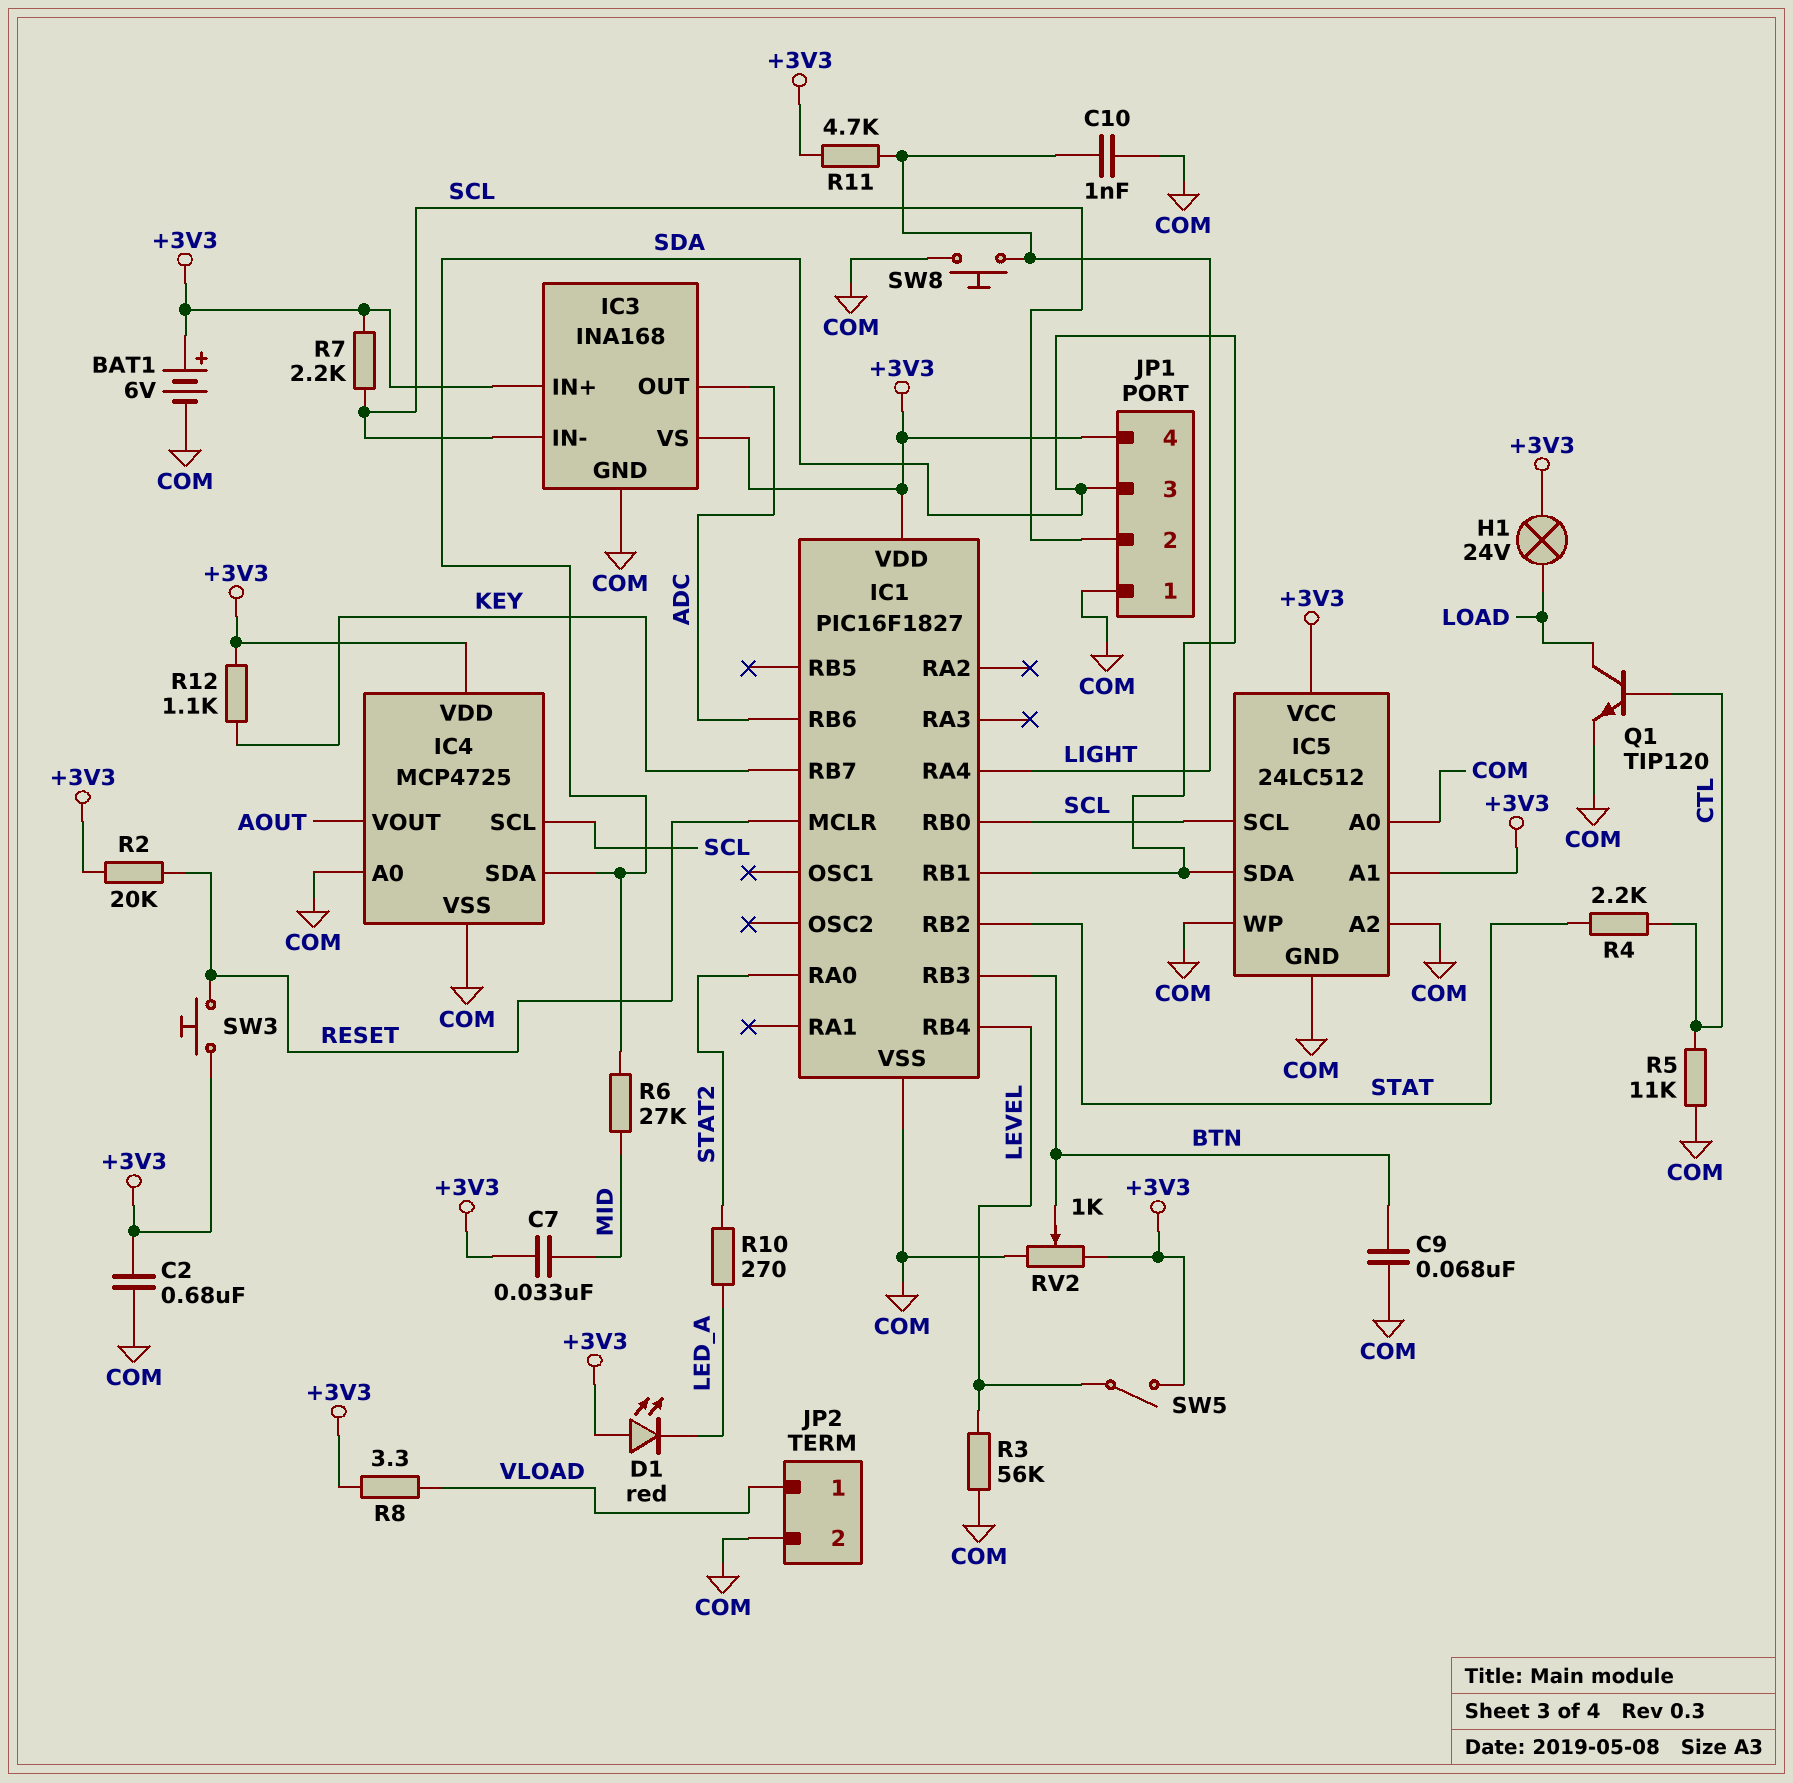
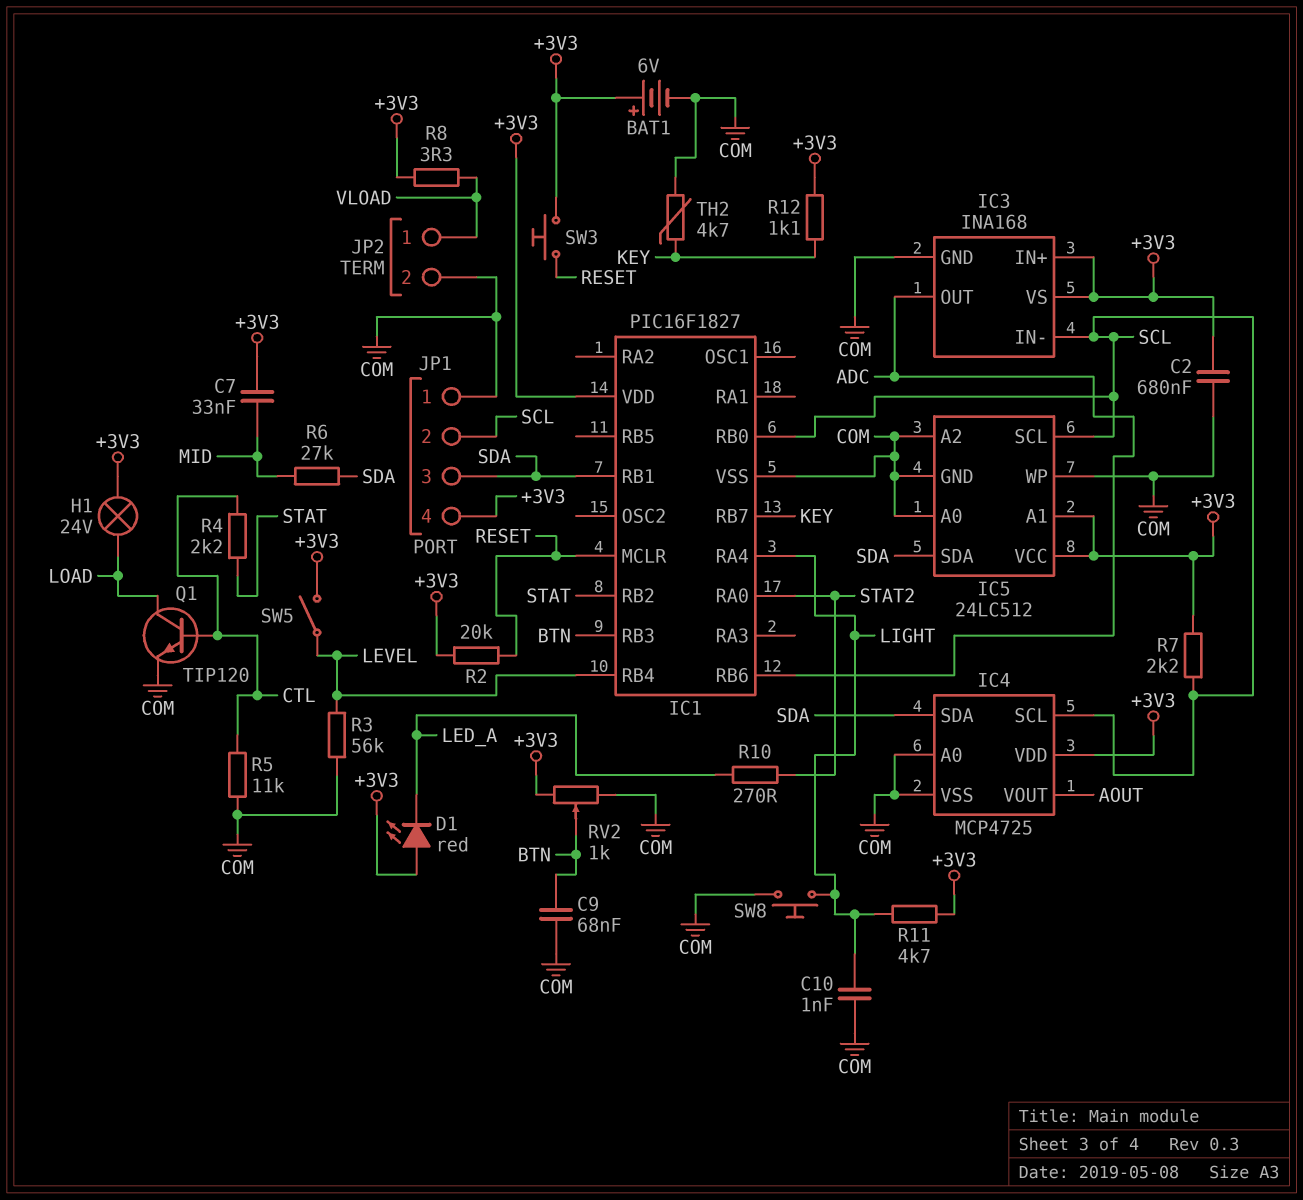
TH2: none -> 4.7k (COM, KEY)

